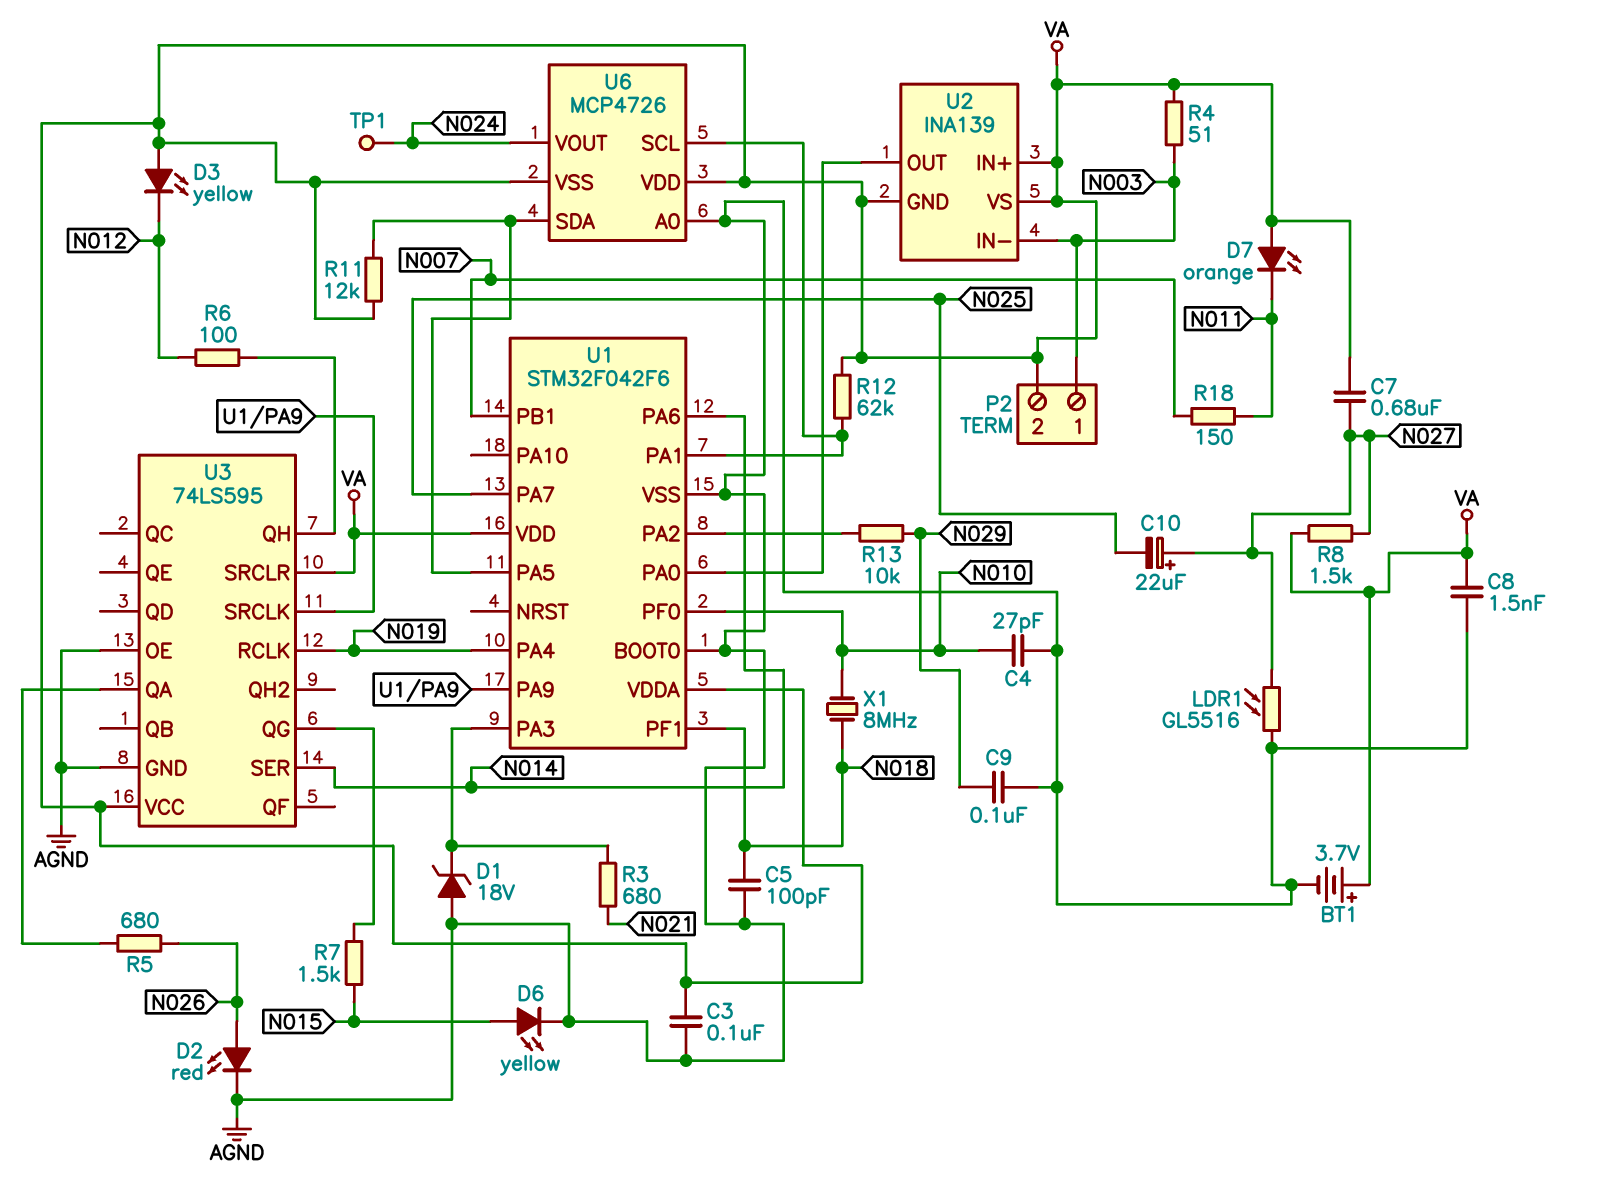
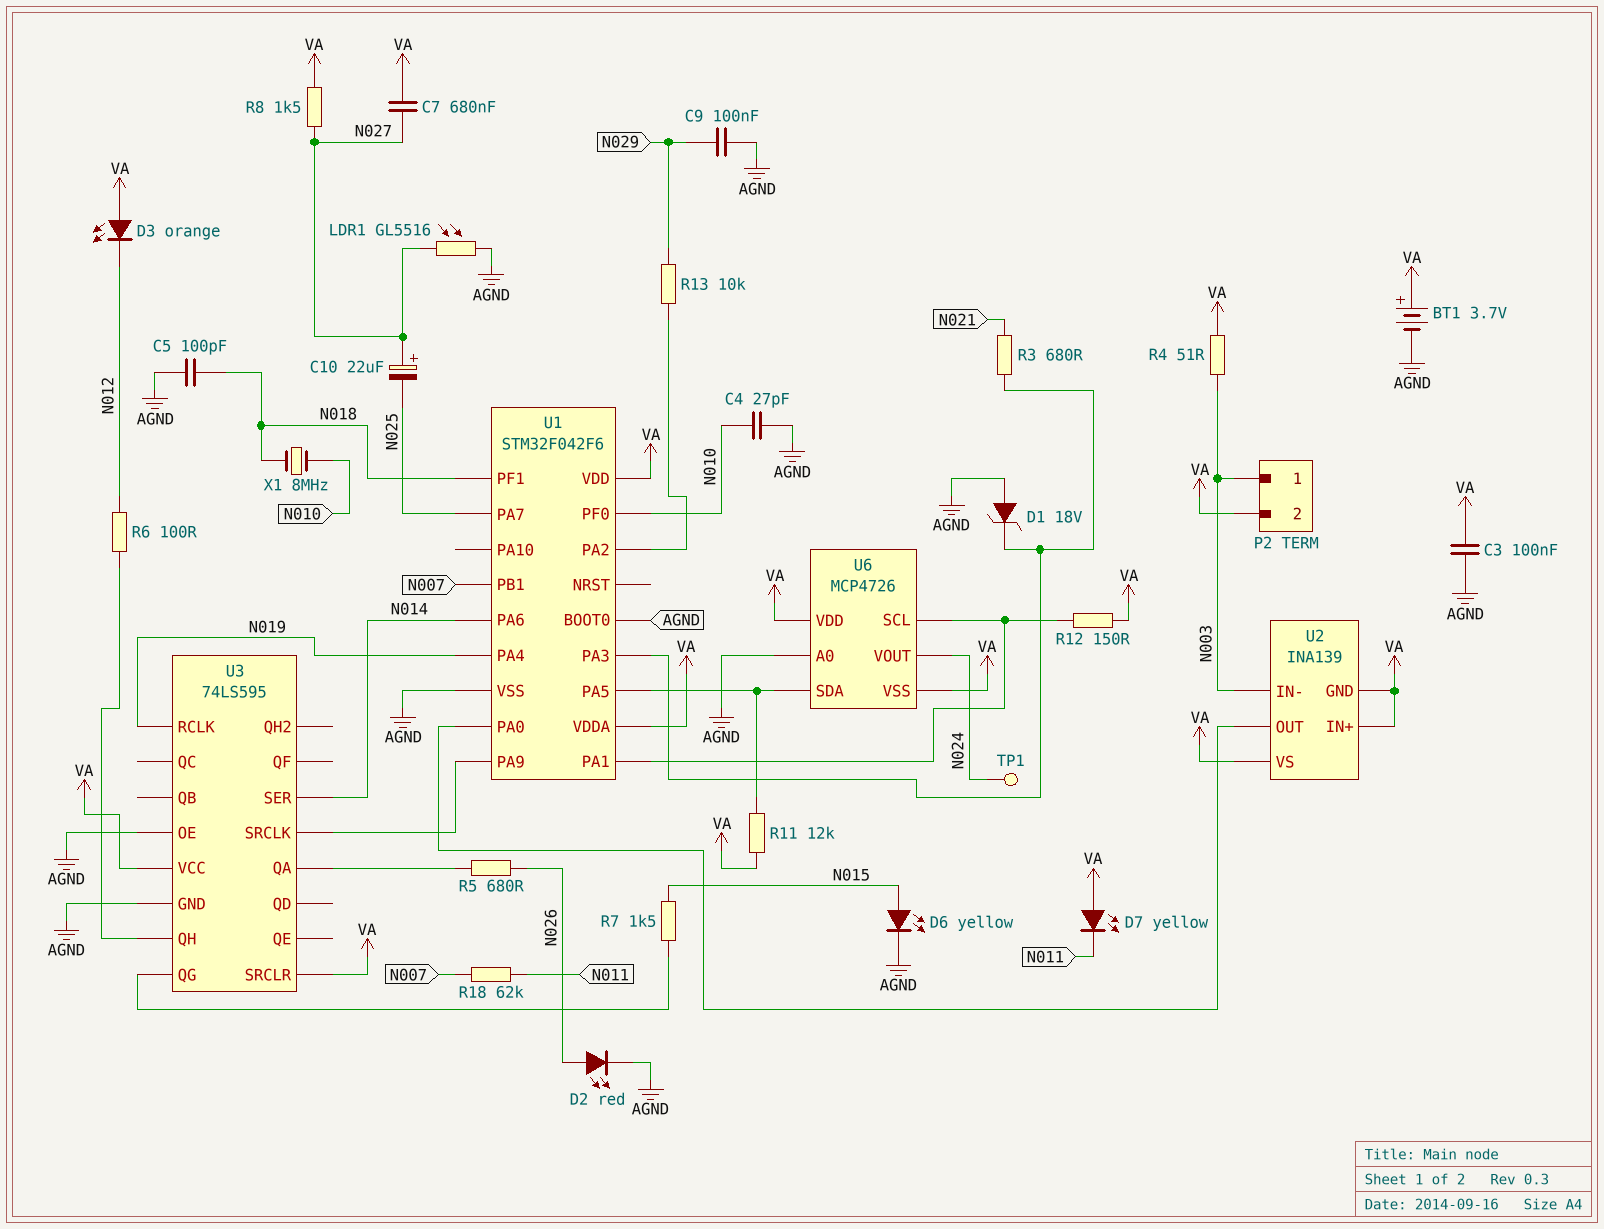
C8: 1.5nF (AGND, VA) -> none
D3: LED yellow (A VA, K N012) -> LED orange (A VA, K N012)
D7: LED orange (A VA, K N011) -> LED yellow (A VA, K N011)
R12: 62k (U1/PA1, VA) -> 150 (U1/PA1, VA)
R18: 150 (N007, N011) -> 62k (N007, N011)

